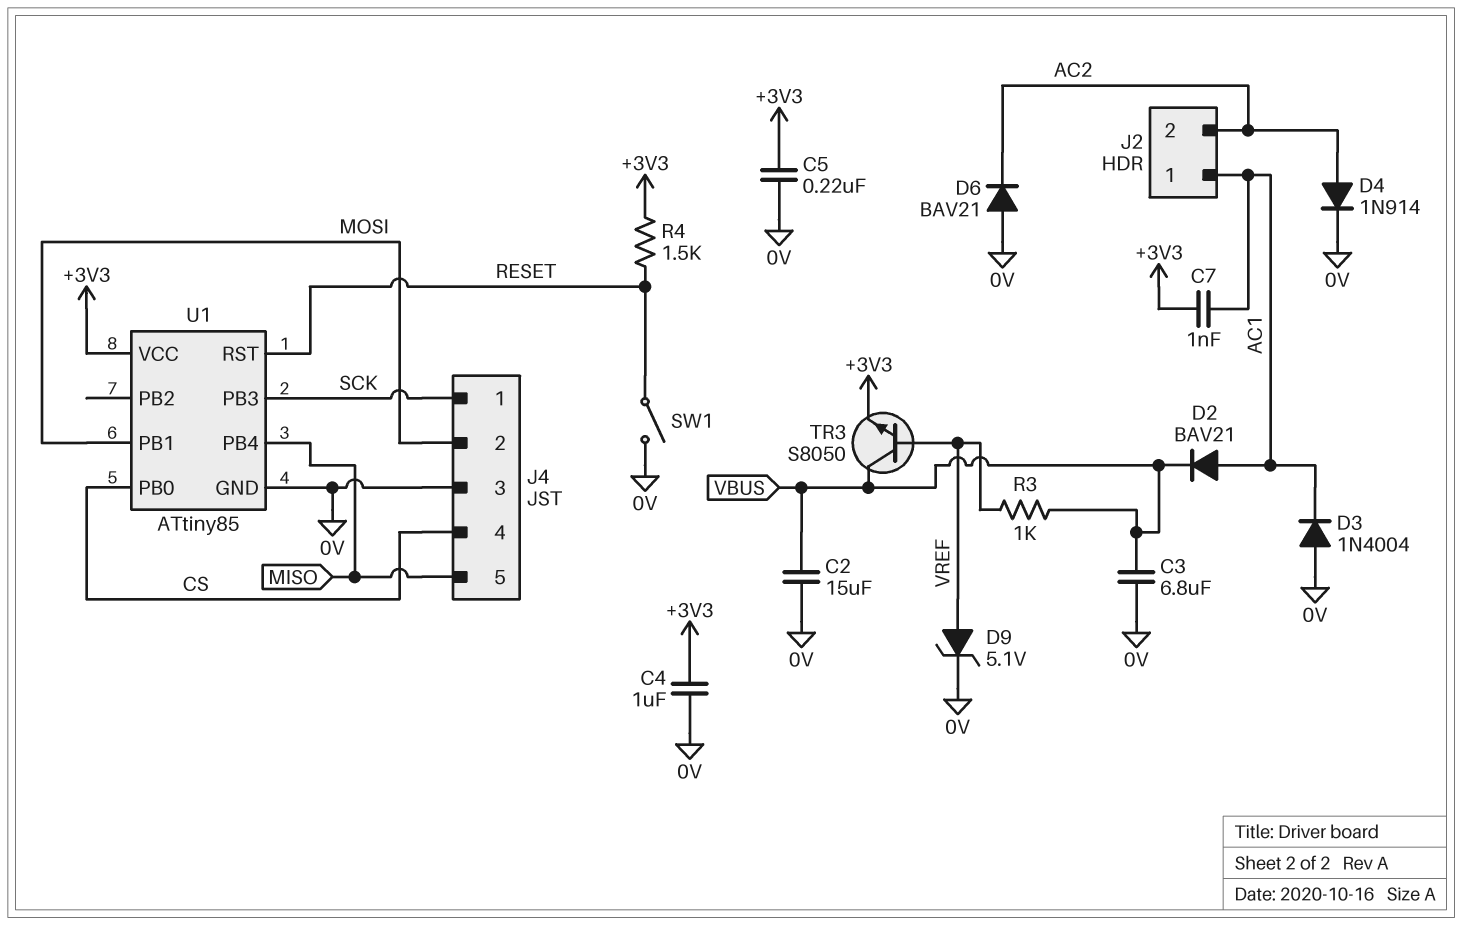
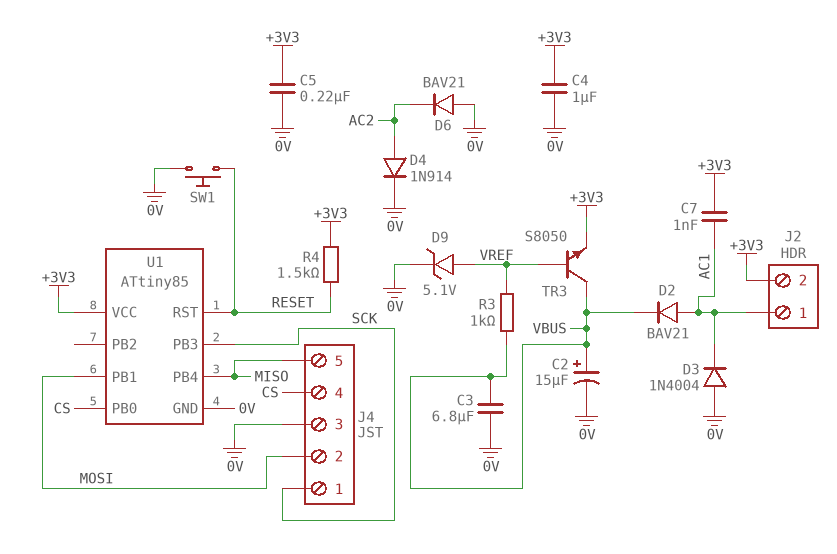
C2: 15uF (0V, VBUS) -> 15uF (plus VBUS, minus 0V)
J2 pin 2: AC2 -> +3V3
SW1: switch (0V, RESET) -> button (0V, RESET)

